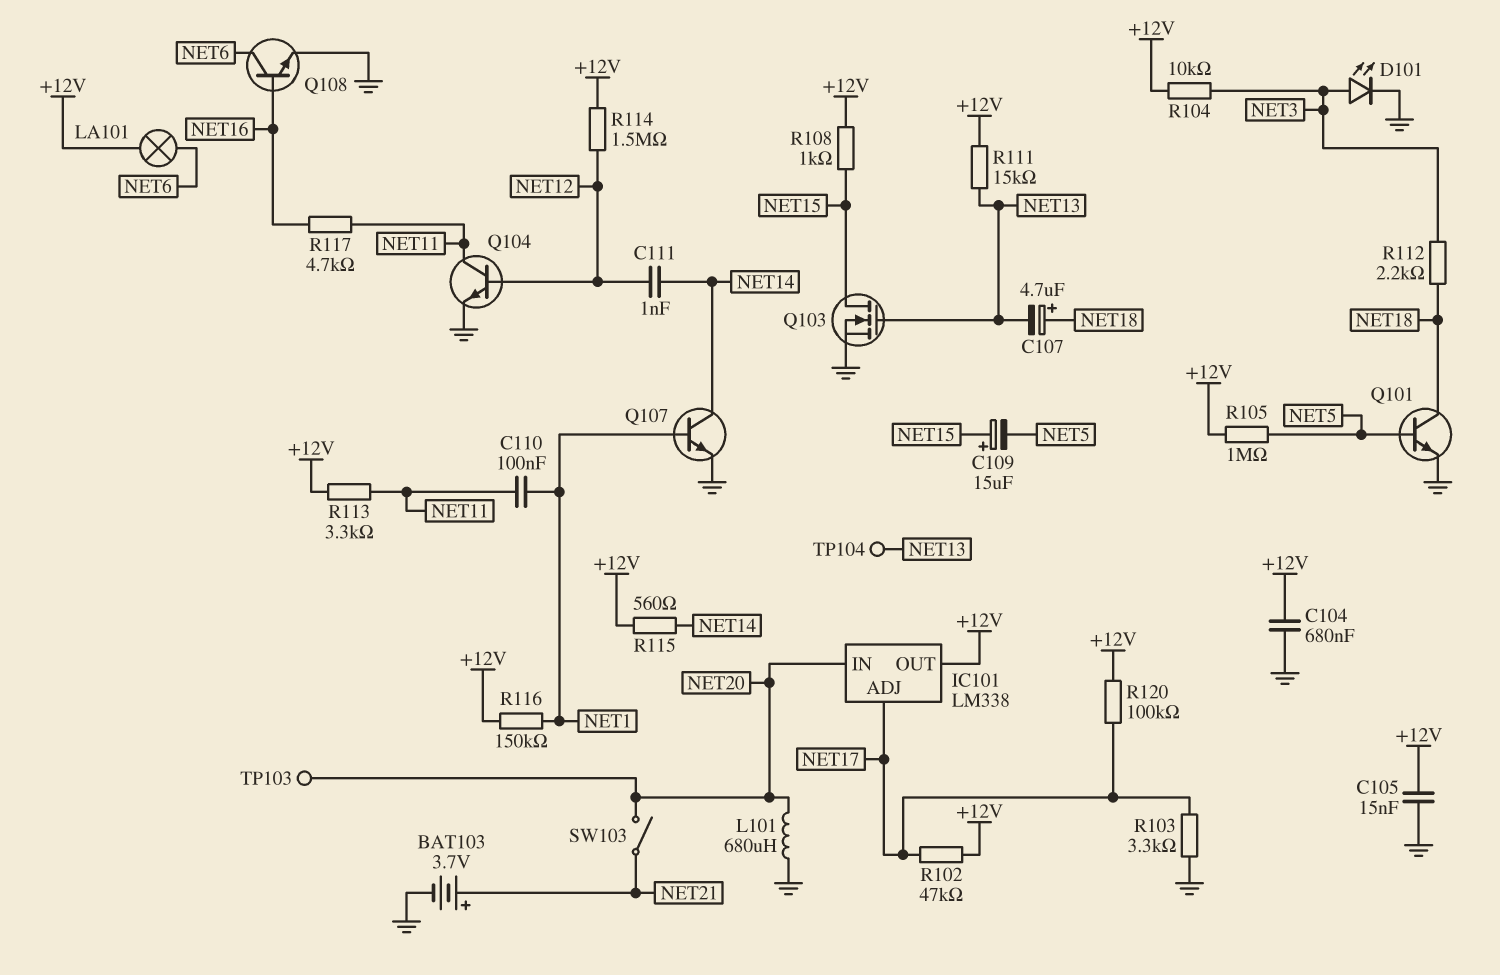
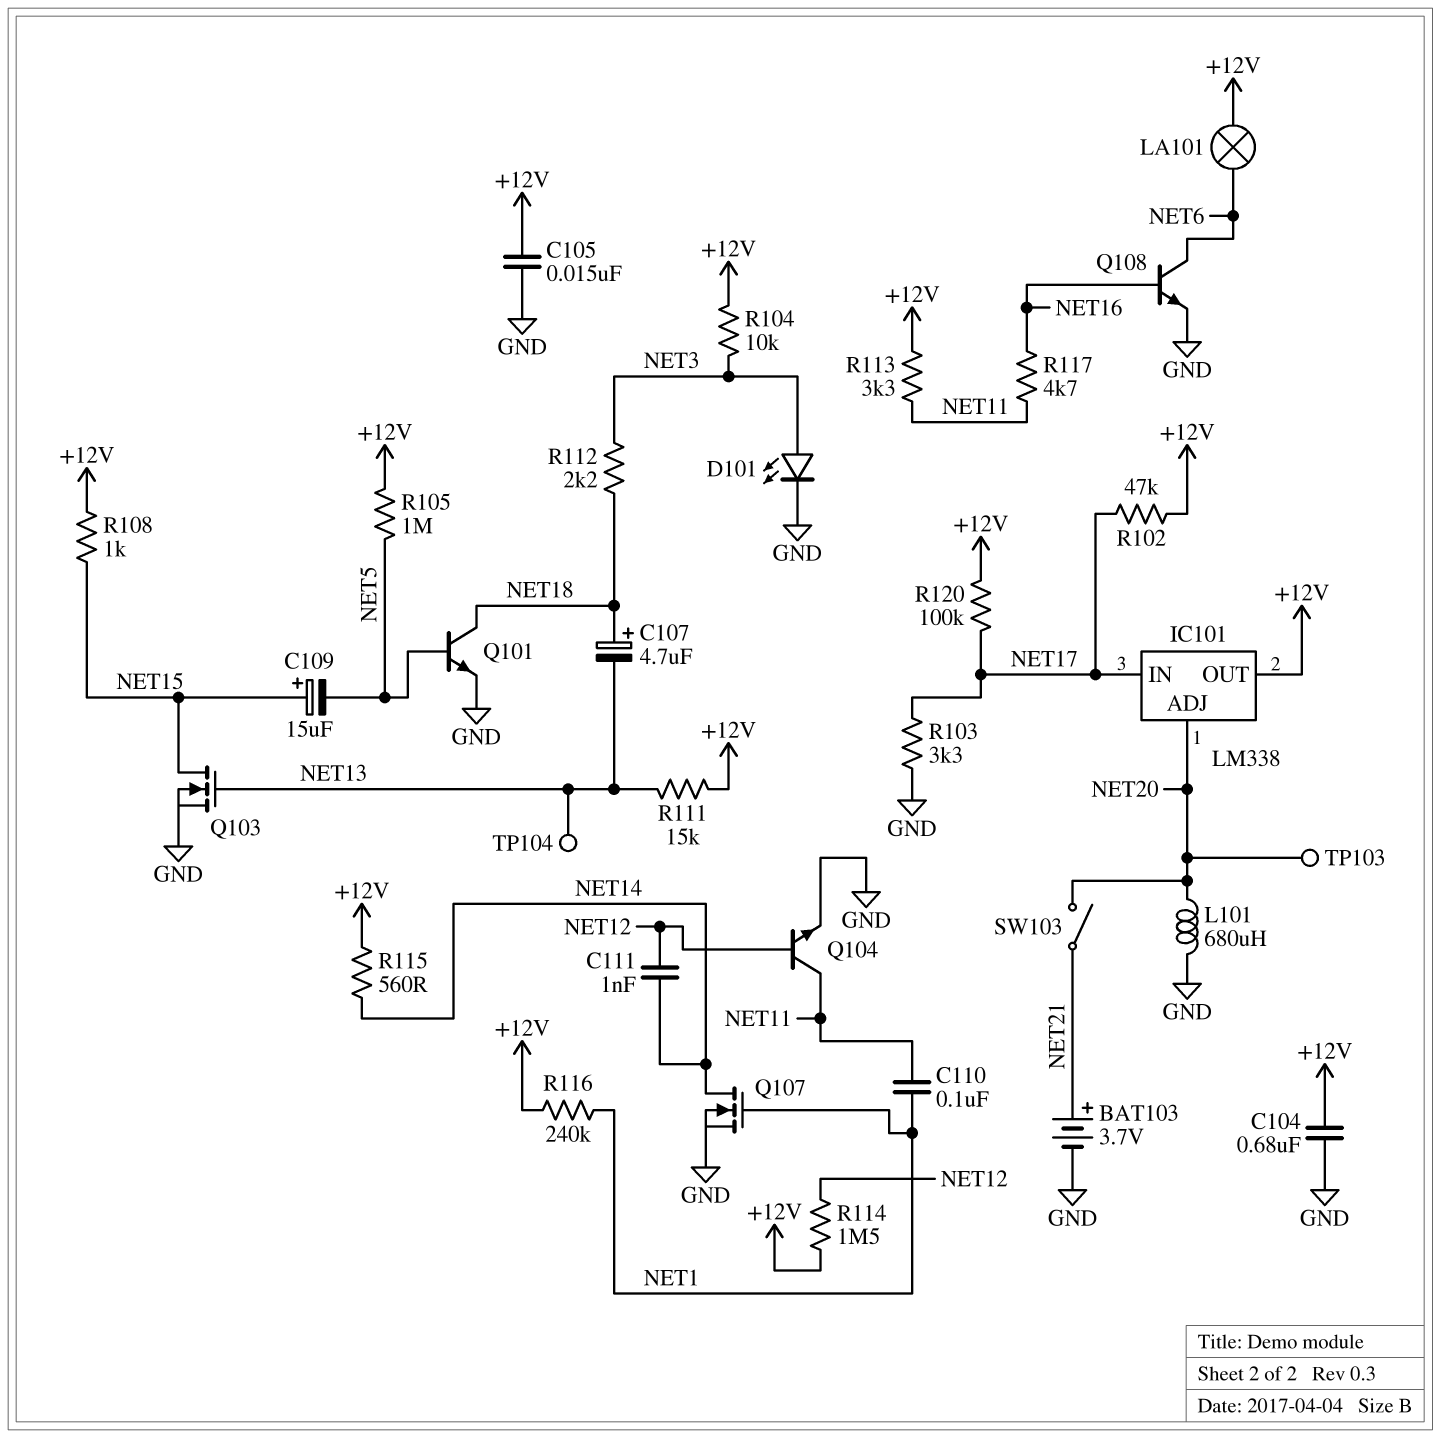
IC101 pin ADJ: NET17 -> NET20
IC101 pin IN: NET20 -> NET17
Q107: NPN (B NET1, C NET14, E GND) -> NMOS (G NET1, D NET14, S GND)
R116: 150k (+12V, NET1) -> 240k (+12V, NET1)

